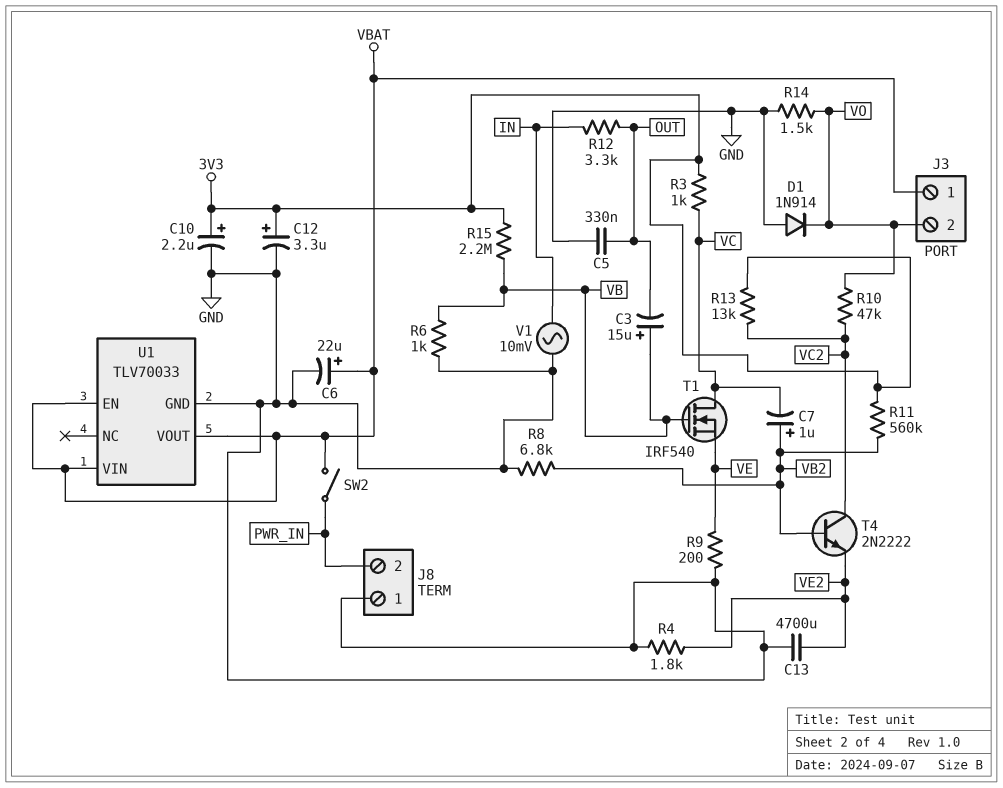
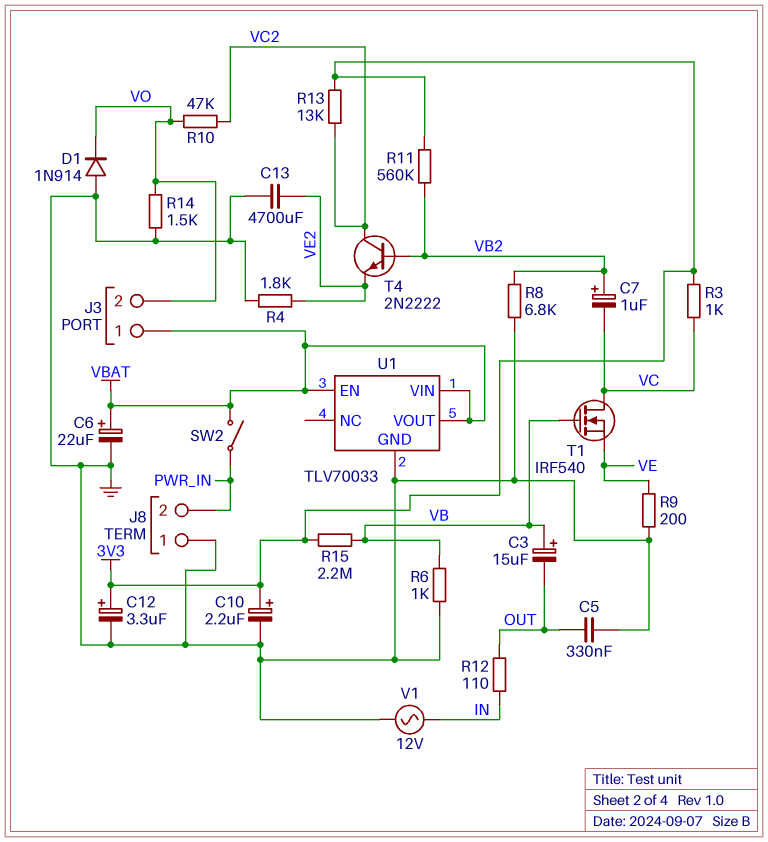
R12: 3.3k (IN, OUT) -> 110 (IN, OUT)
V1: AC 10mV (GND, IN) -> AC 12V (GND, IN)

